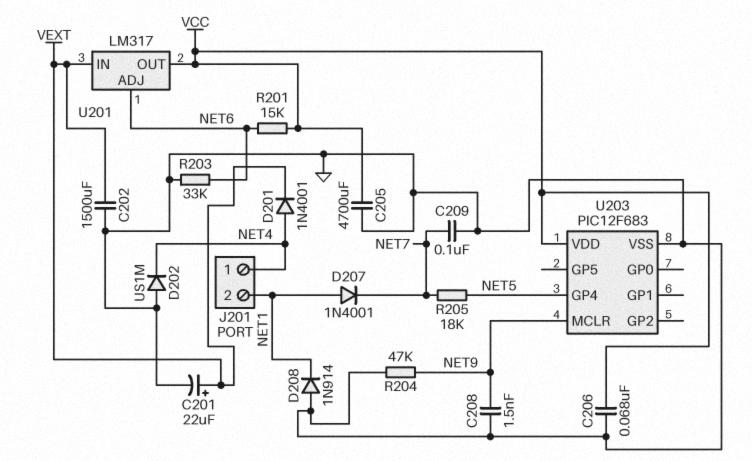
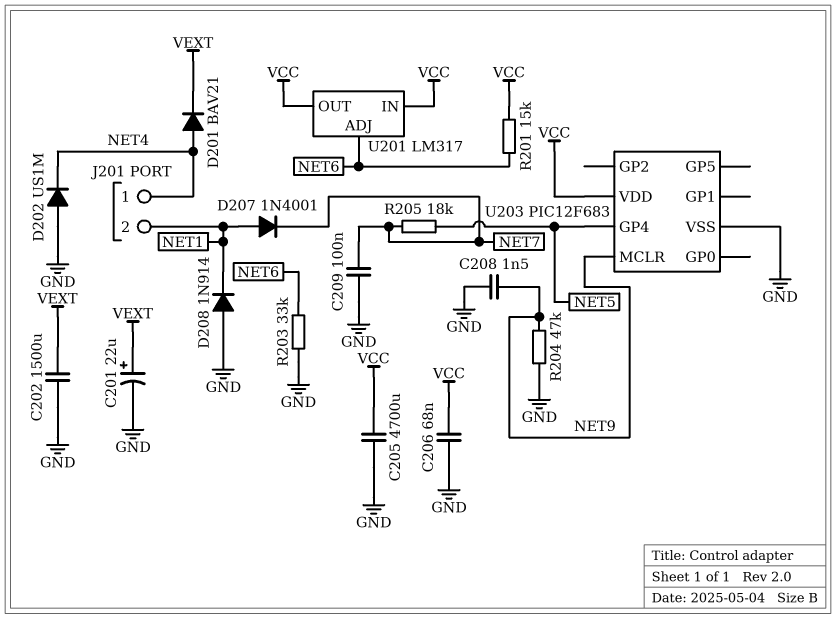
D201: diode 1N4001 (A NET4, K VEXT) -> diode BAV21 (A NET4, K VEXT)
U201 pin IN: VEXT -> VCC

